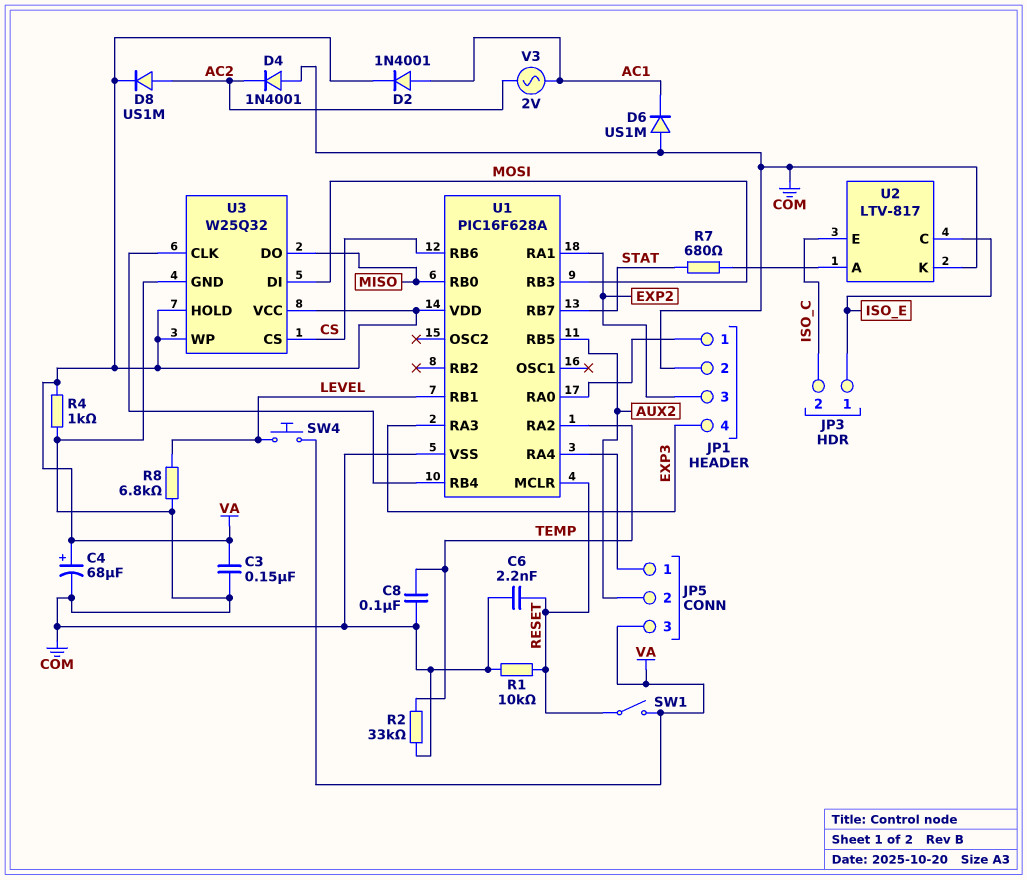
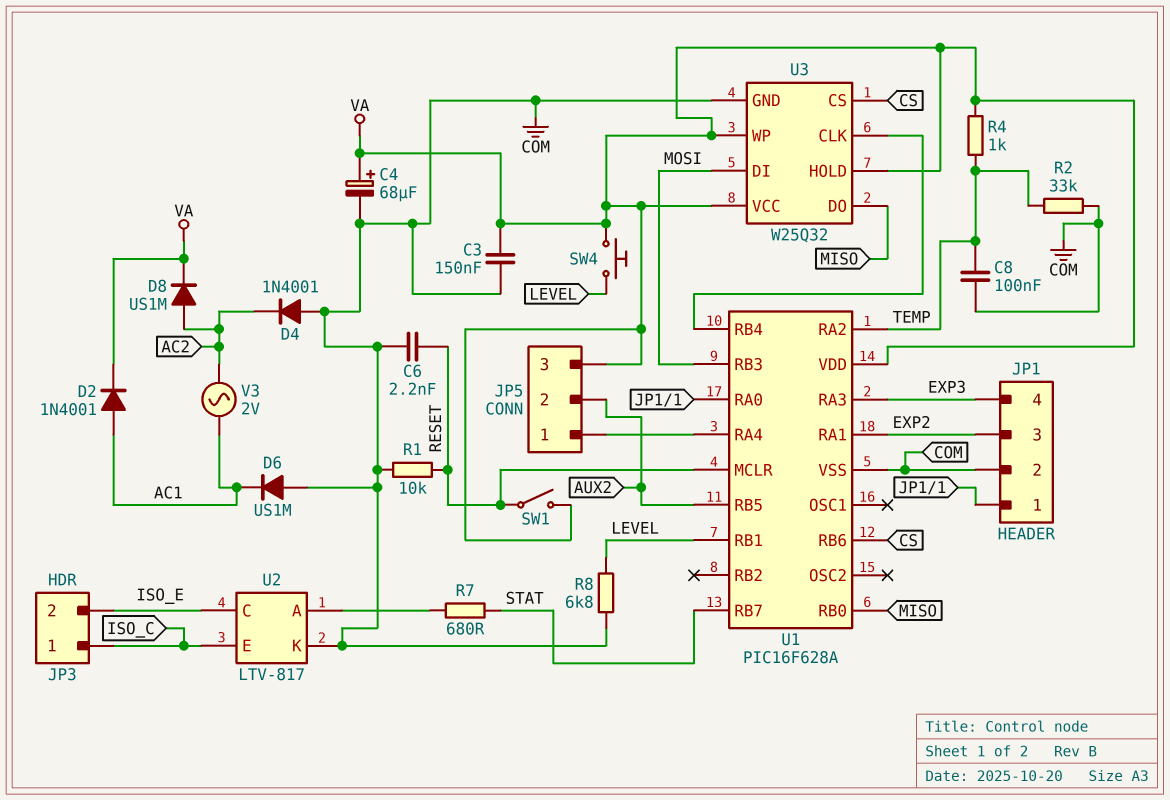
JP3 pin 1: ISO_E -> ISO_C
JP3 pin 2: ISO_C -> ISO_E
R4: 1k (COM, VA) -> 1k (TEMP, VA)

